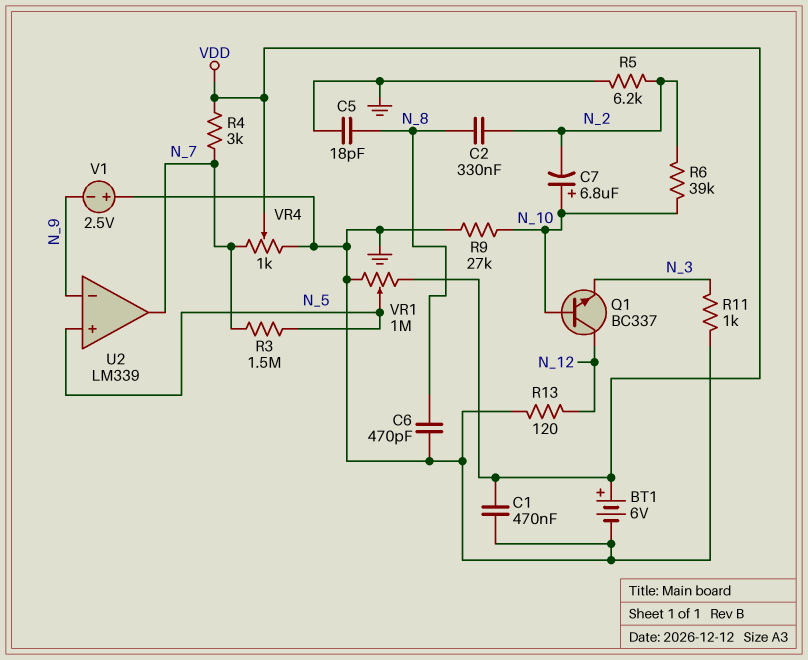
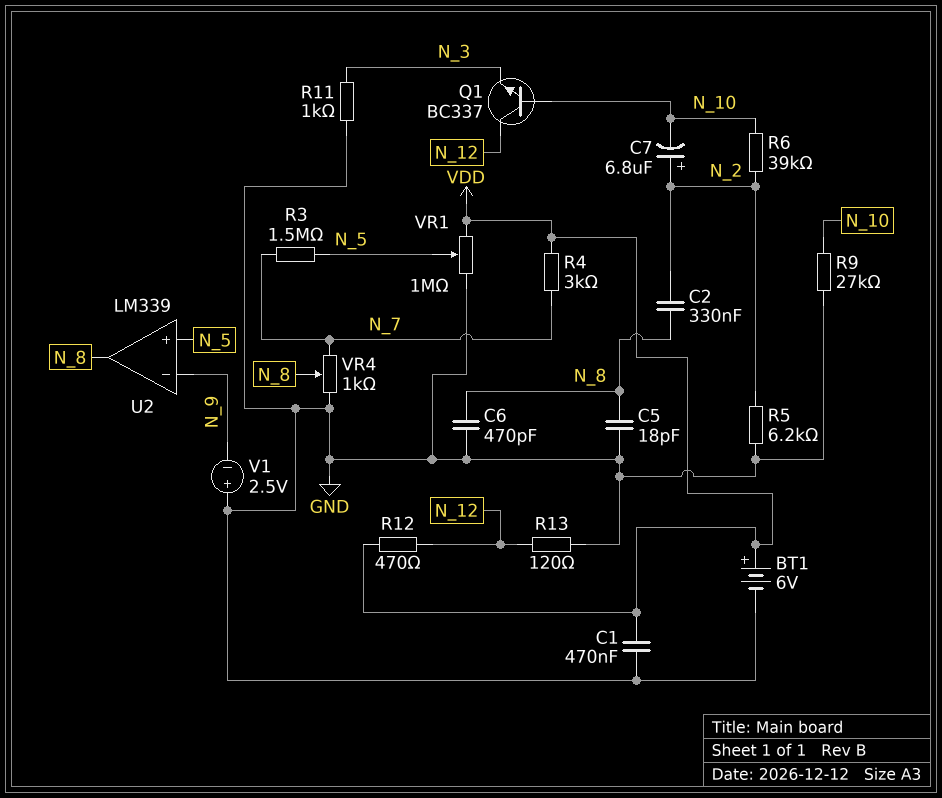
C7: 6.8uF (plus N_10, minus N_2) -> 6.8uF (plus N_2, minus N_10)
R12: none -> 470 (N_12, VDD)
U2 pin out: N_7 -> N_8
VR4: 1k (GND, N_7, wiper VDD) -> 1k (GND, N_7, wiper N_8)

